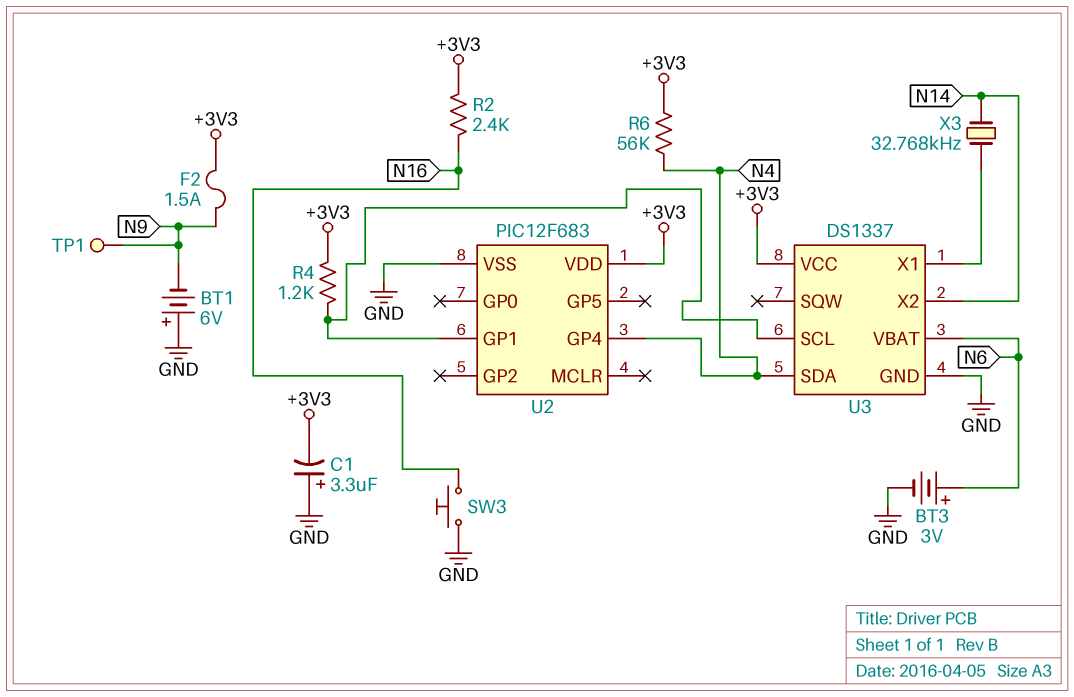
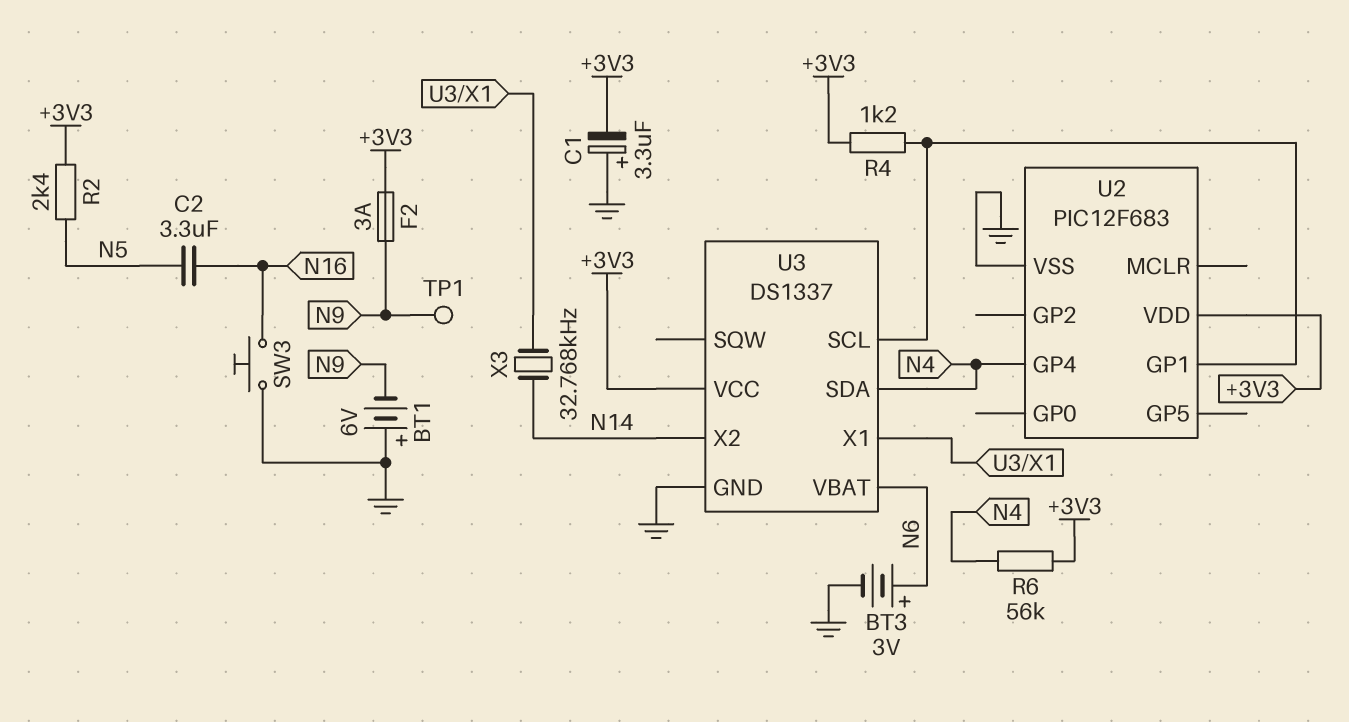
C2: none -> 3.3uF (N5, N16)
F2: 1.5A (+3V3, N9) -> 3A (+3V3, N9)
R2: 2.4k (+3V3, N16) -> 2.4k (+3V3, N5)

